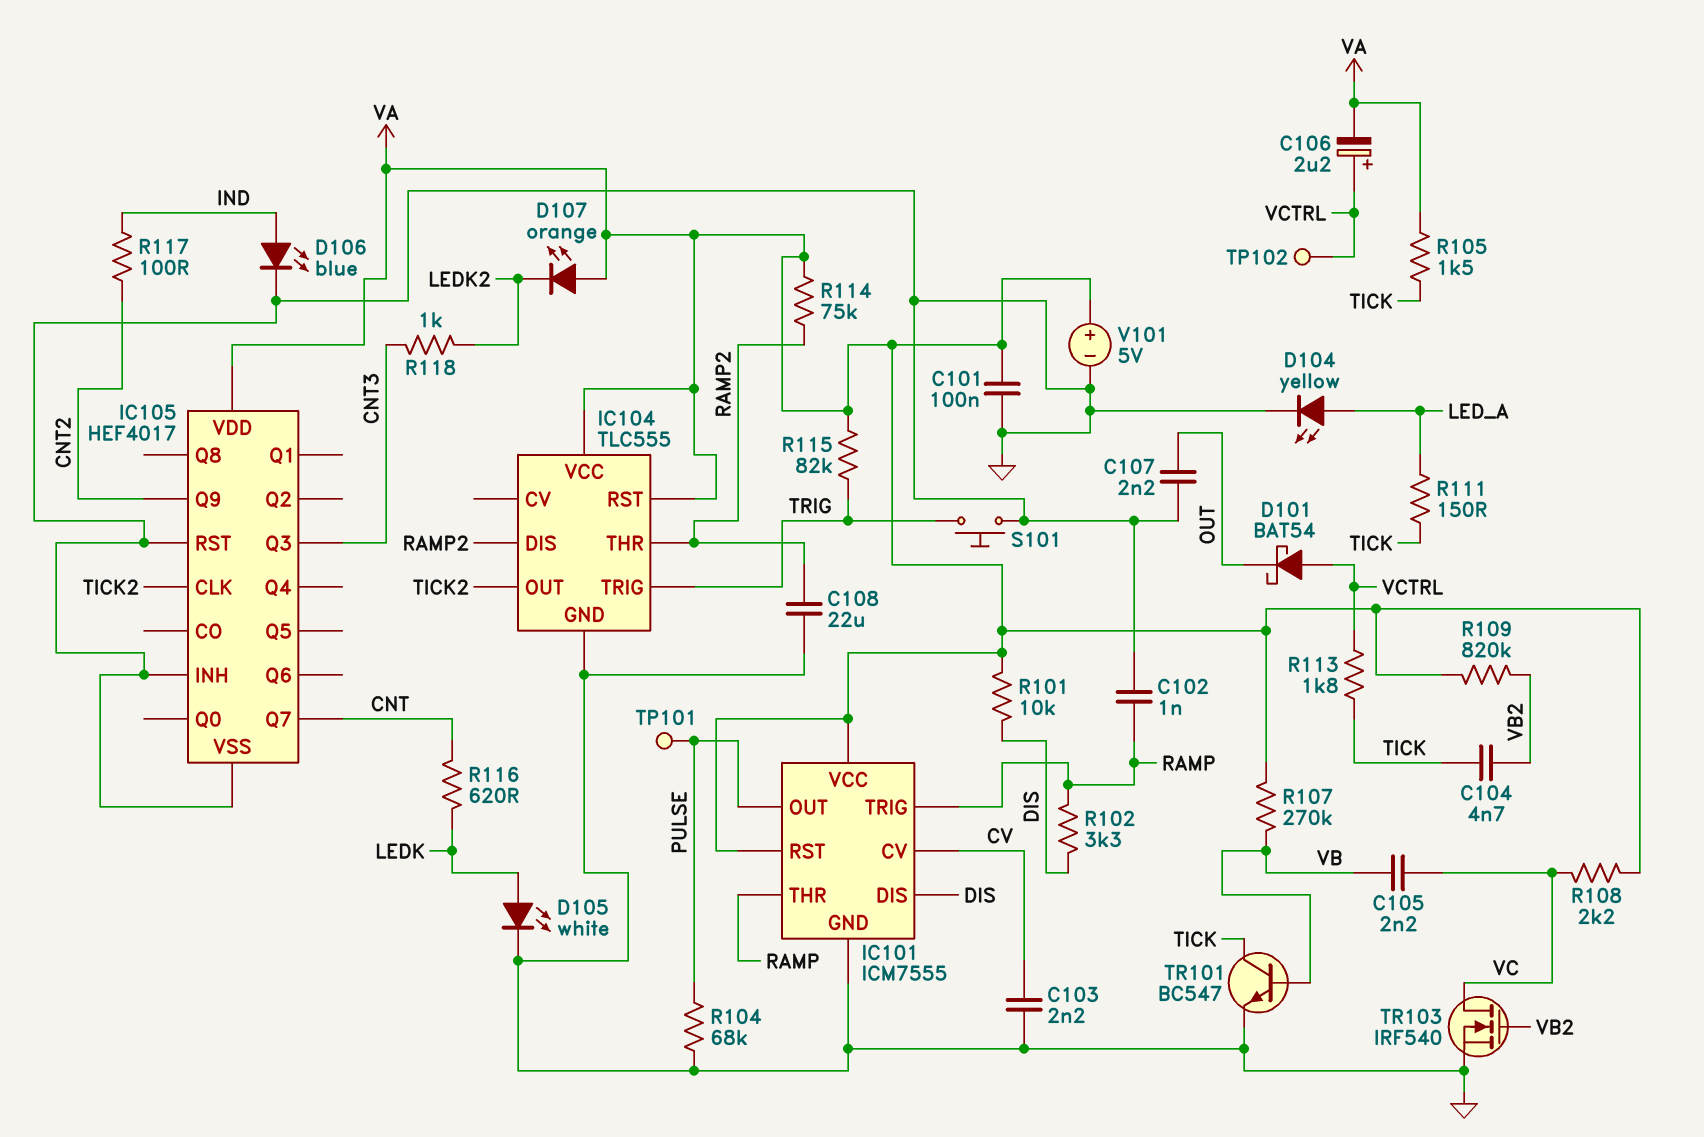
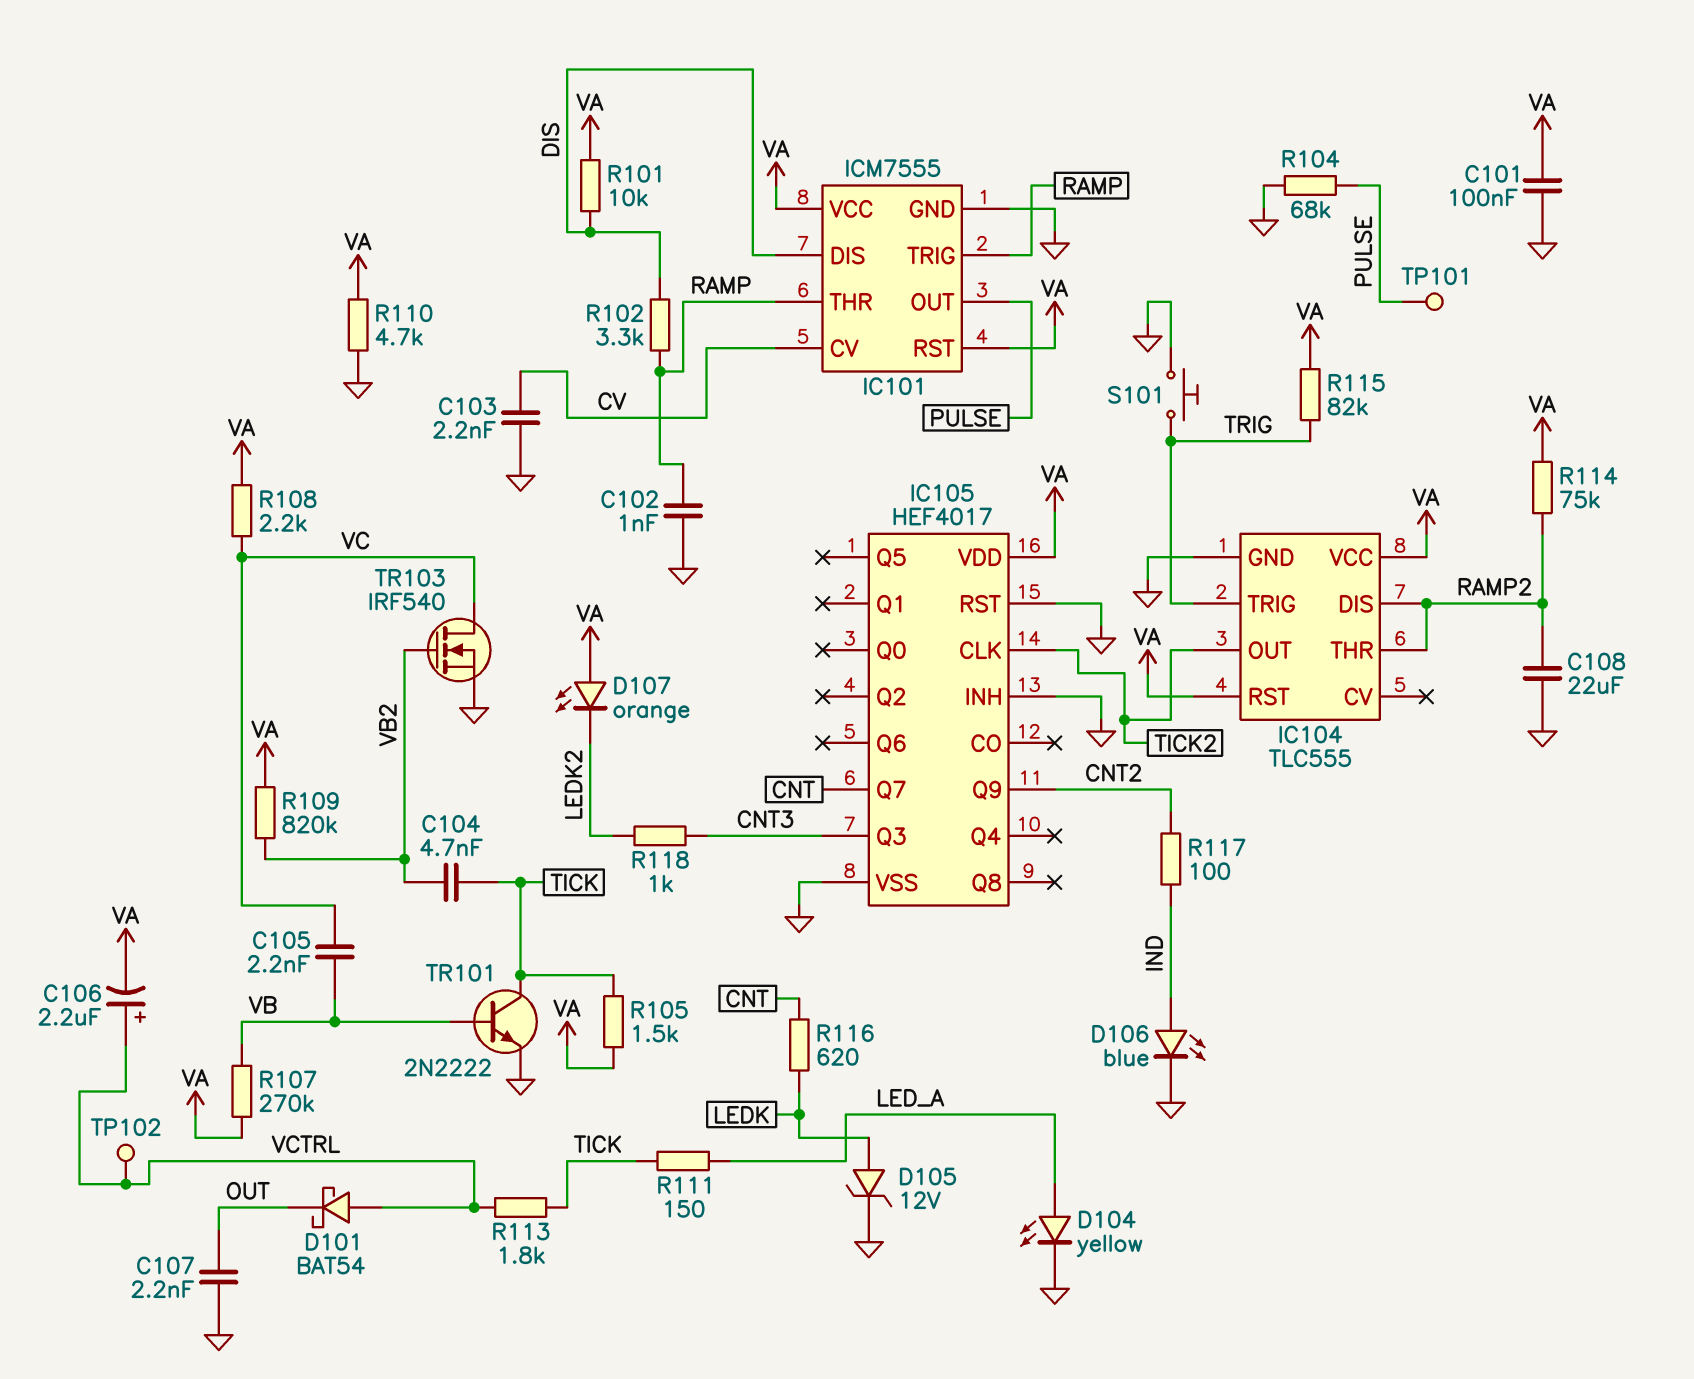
D105: LED white (A LEDK, K GND) -> zener 12V (A LEDK, K GND)
R110: none -> 4.7k (GND, VA)
TR101: NPN BC547 (B VB, C TICK, E GND) -> NPN 2N2222 (B VB, C TICK, E GND)
V101: 5V (plus VA, minus GND) -> none

